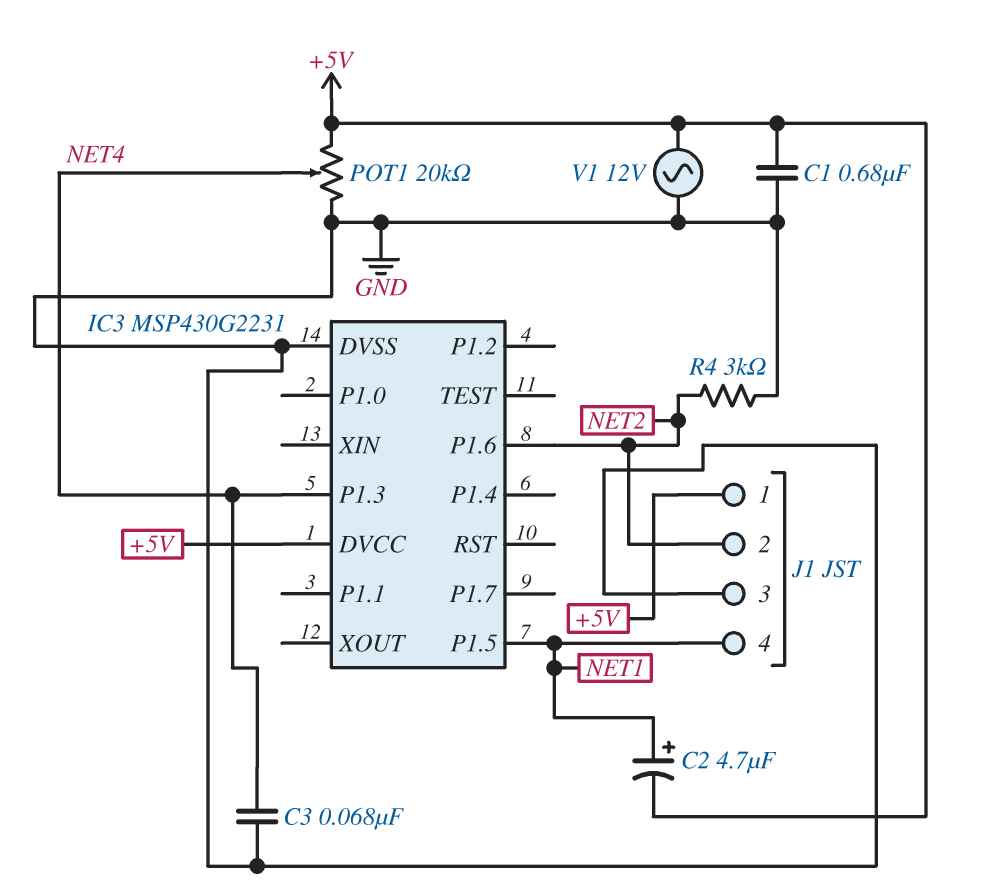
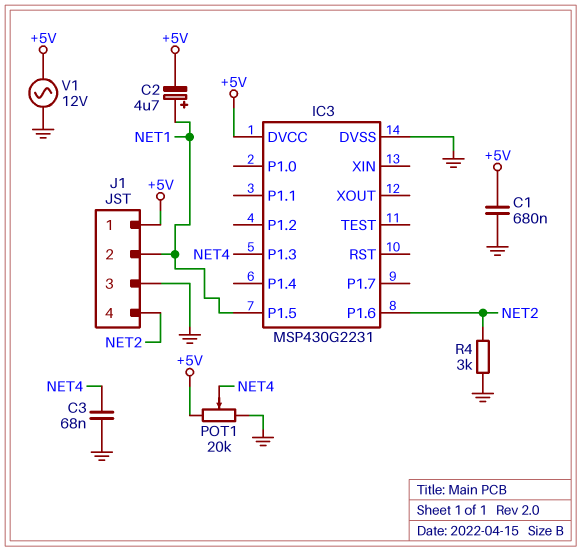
J1 pin 2: NET2 -> NET1
J1 pin 4: NET1 -> NET2

